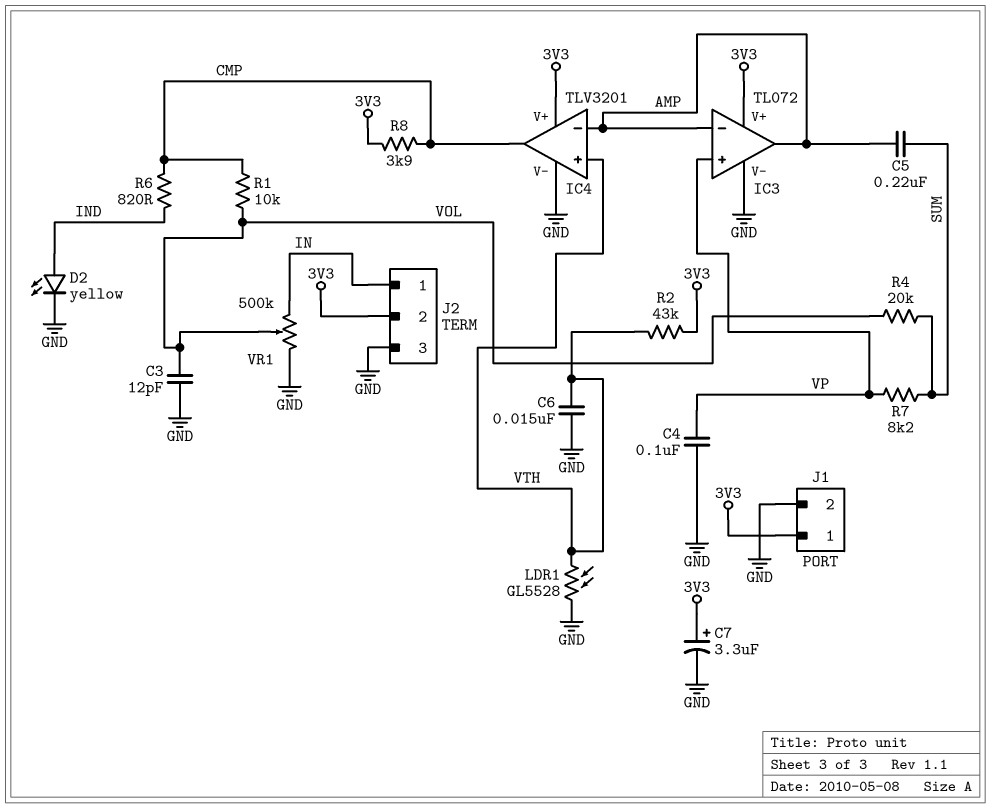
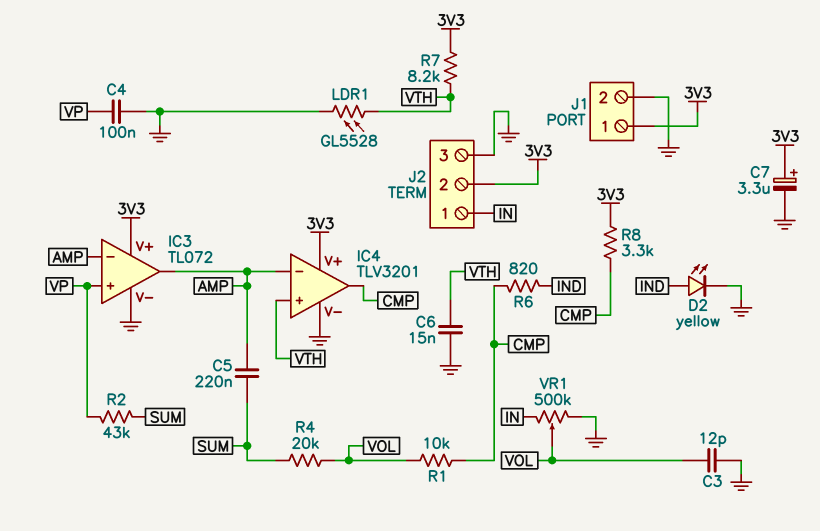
R2: 43k (3V3, VTH) -> 43k (SUM, VP)
R7: 8.2k (SUM, VP) -> 8.2k (3V3, VTH)
R8: 3.9k (3V3, CMP) -> 3.3k (3V3, CMP)

